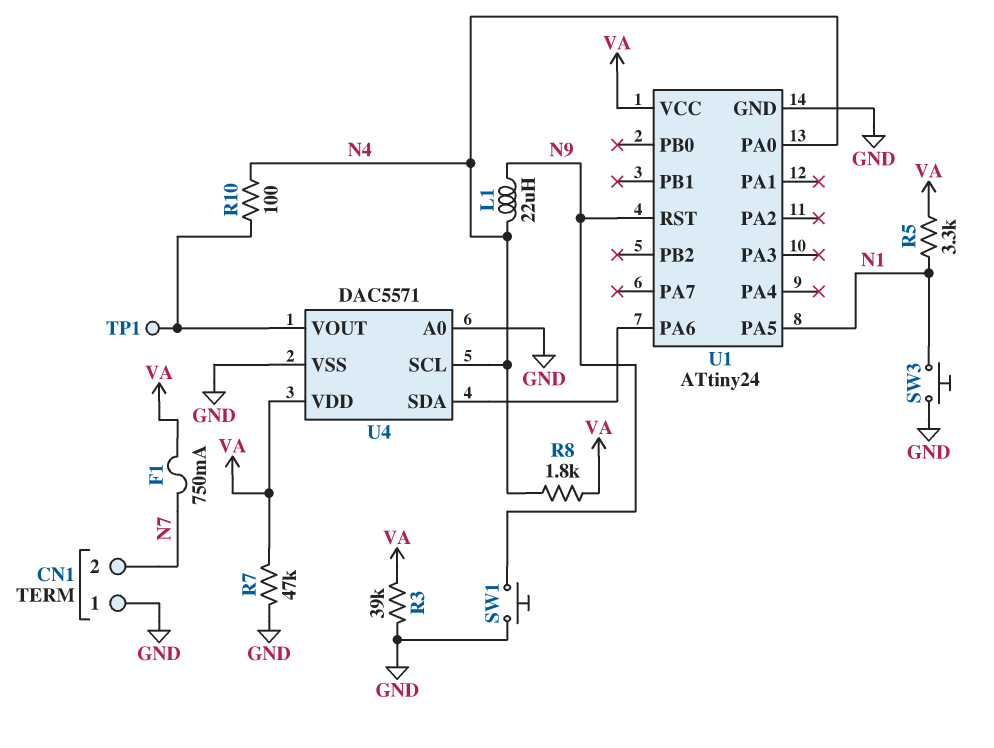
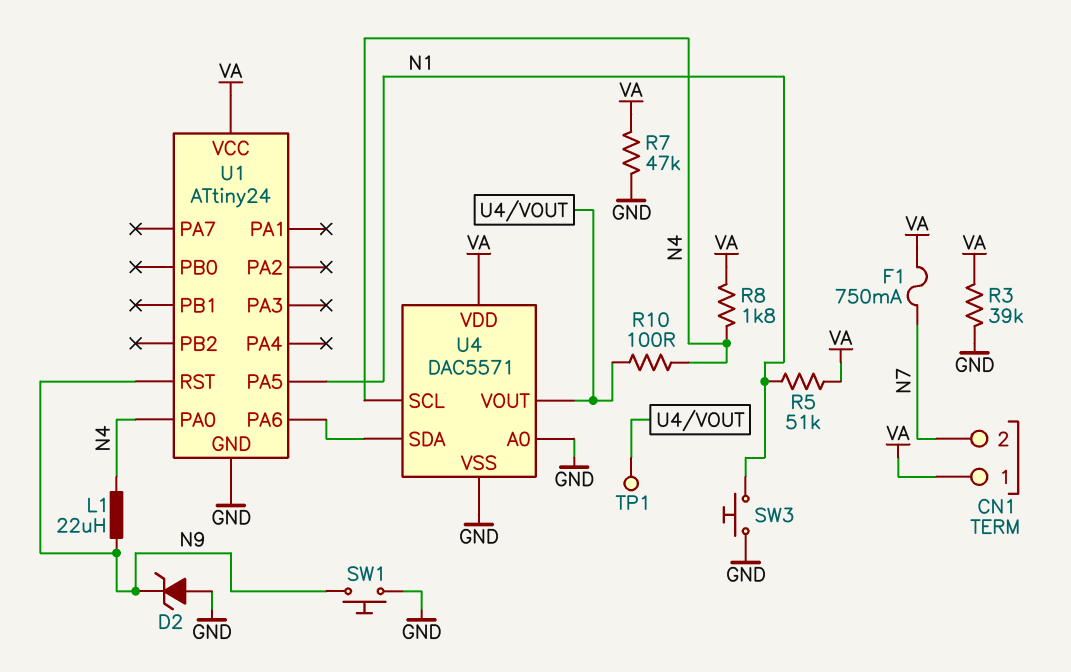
CN1 pin 1: GND -> VA
D2: none -> zener (A GND, K N9)
R5: 3.3k (N1, VA) -> 51k (N1, VA)

